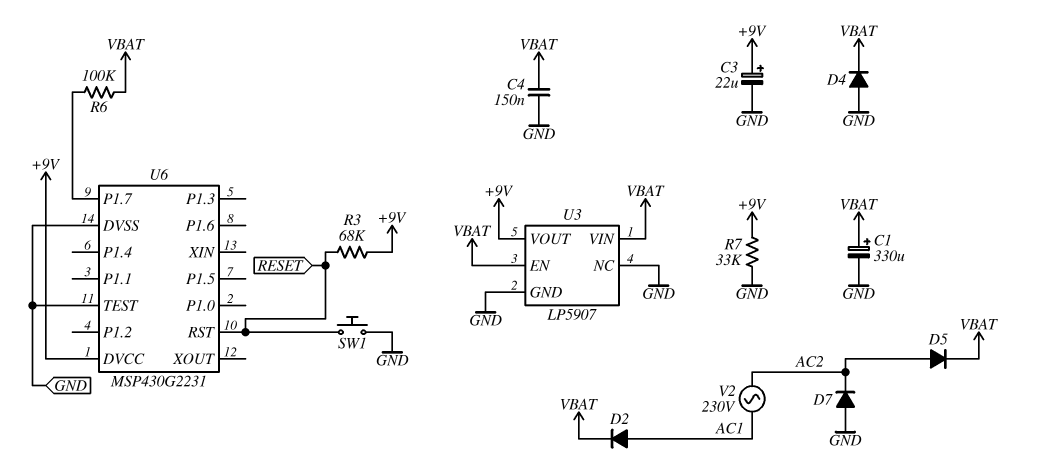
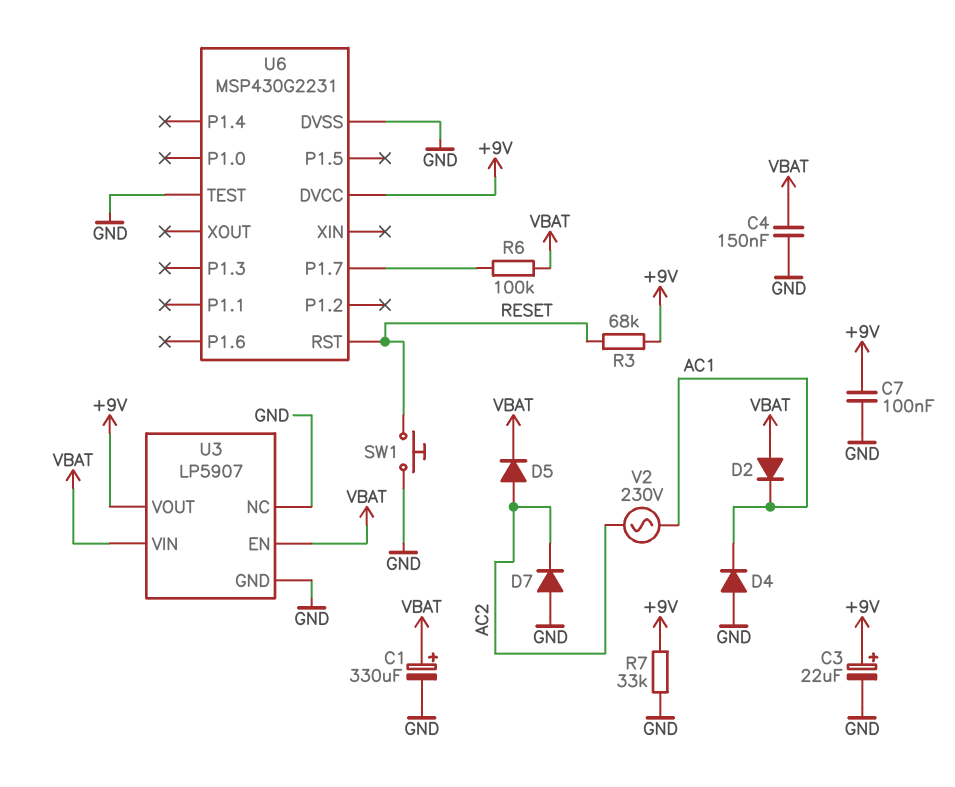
C7: none -> 100nF (+9V, GND)
D2: diode (A AC1, K VBAT) -> diode (A VBAT, K AC1)
D4: diode (A GND, K VBAT) -> diode (A GND, K AC1)

